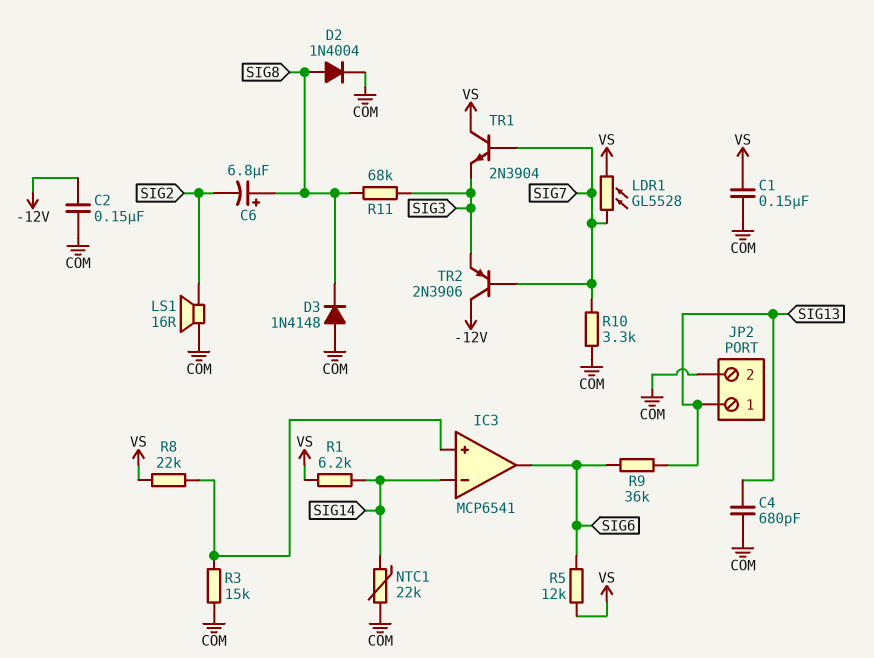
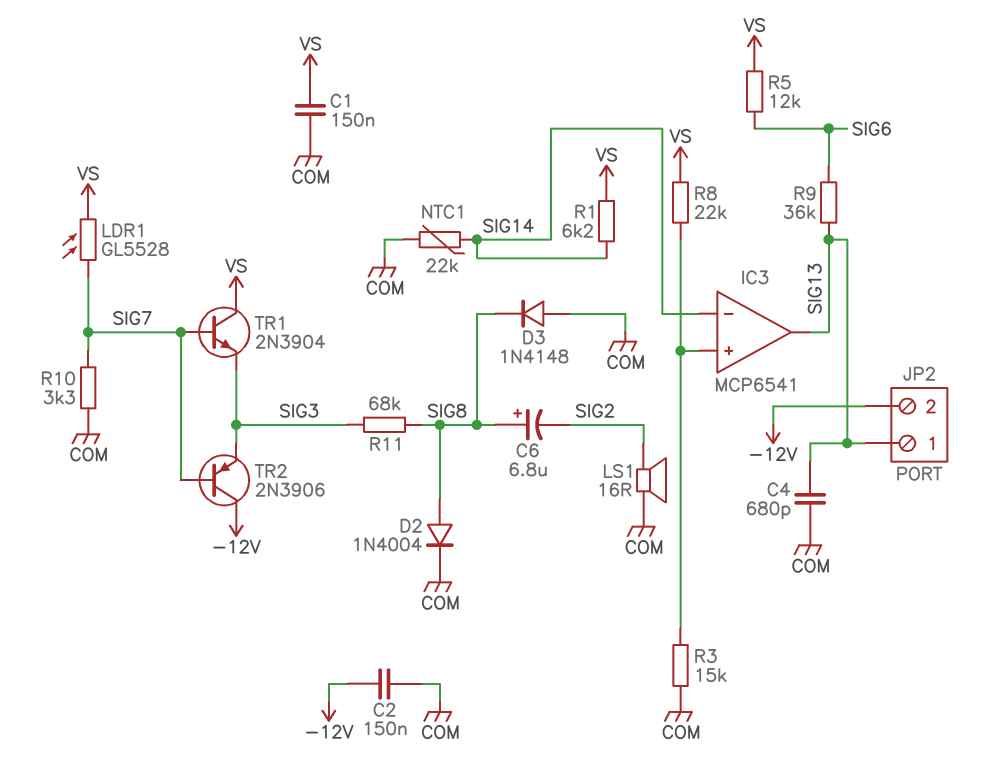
IC3 pin out: SIG6 -> SIG13
JP2 pin 2: COM -> -12V

